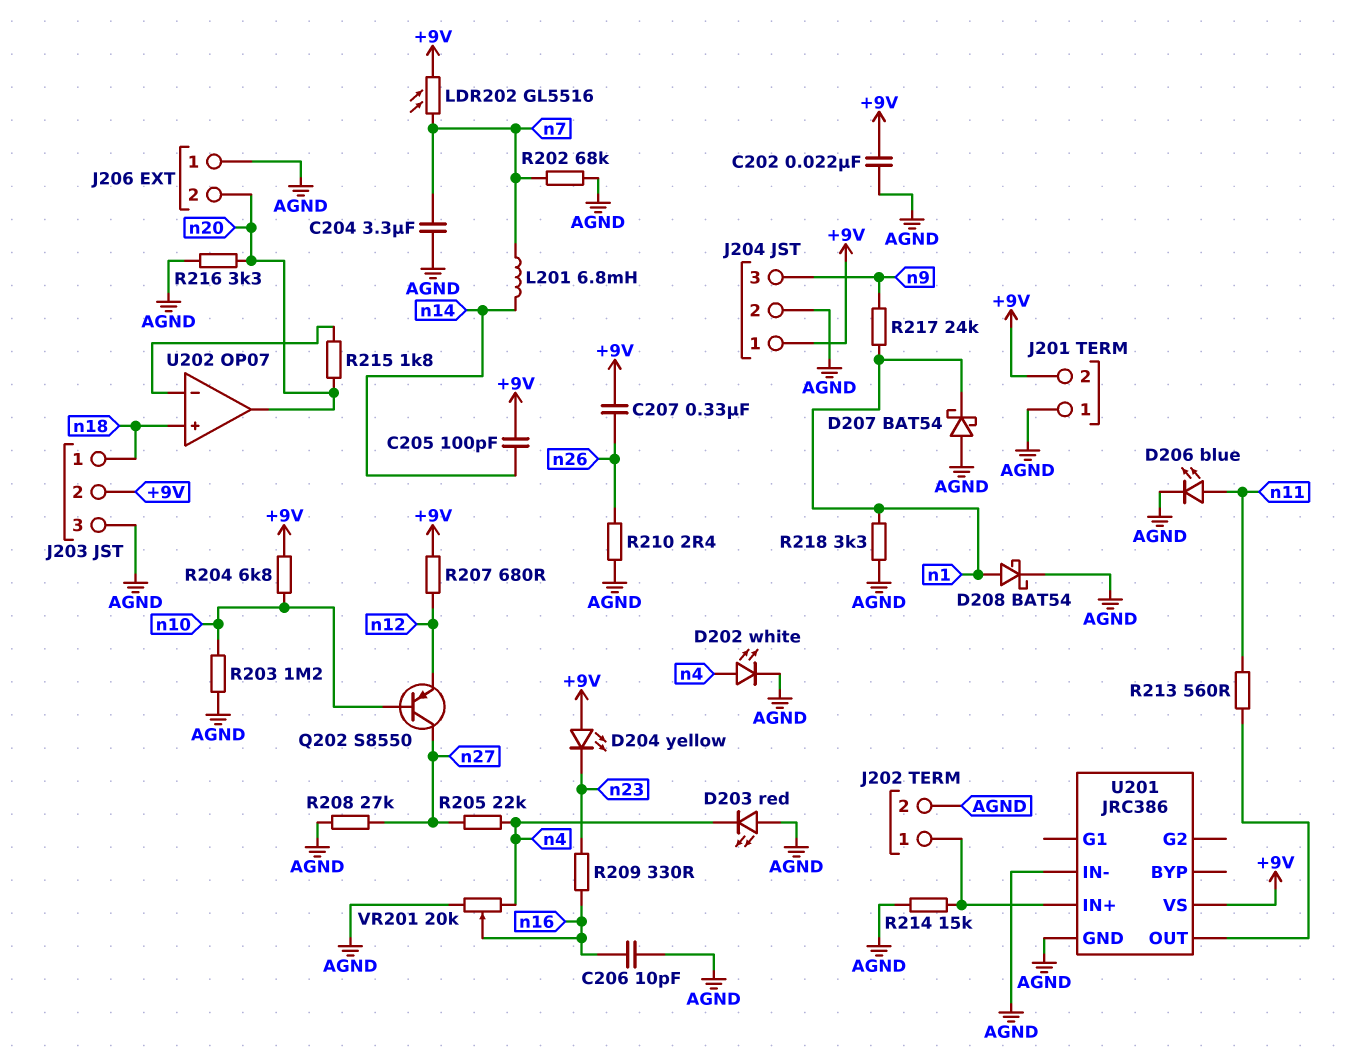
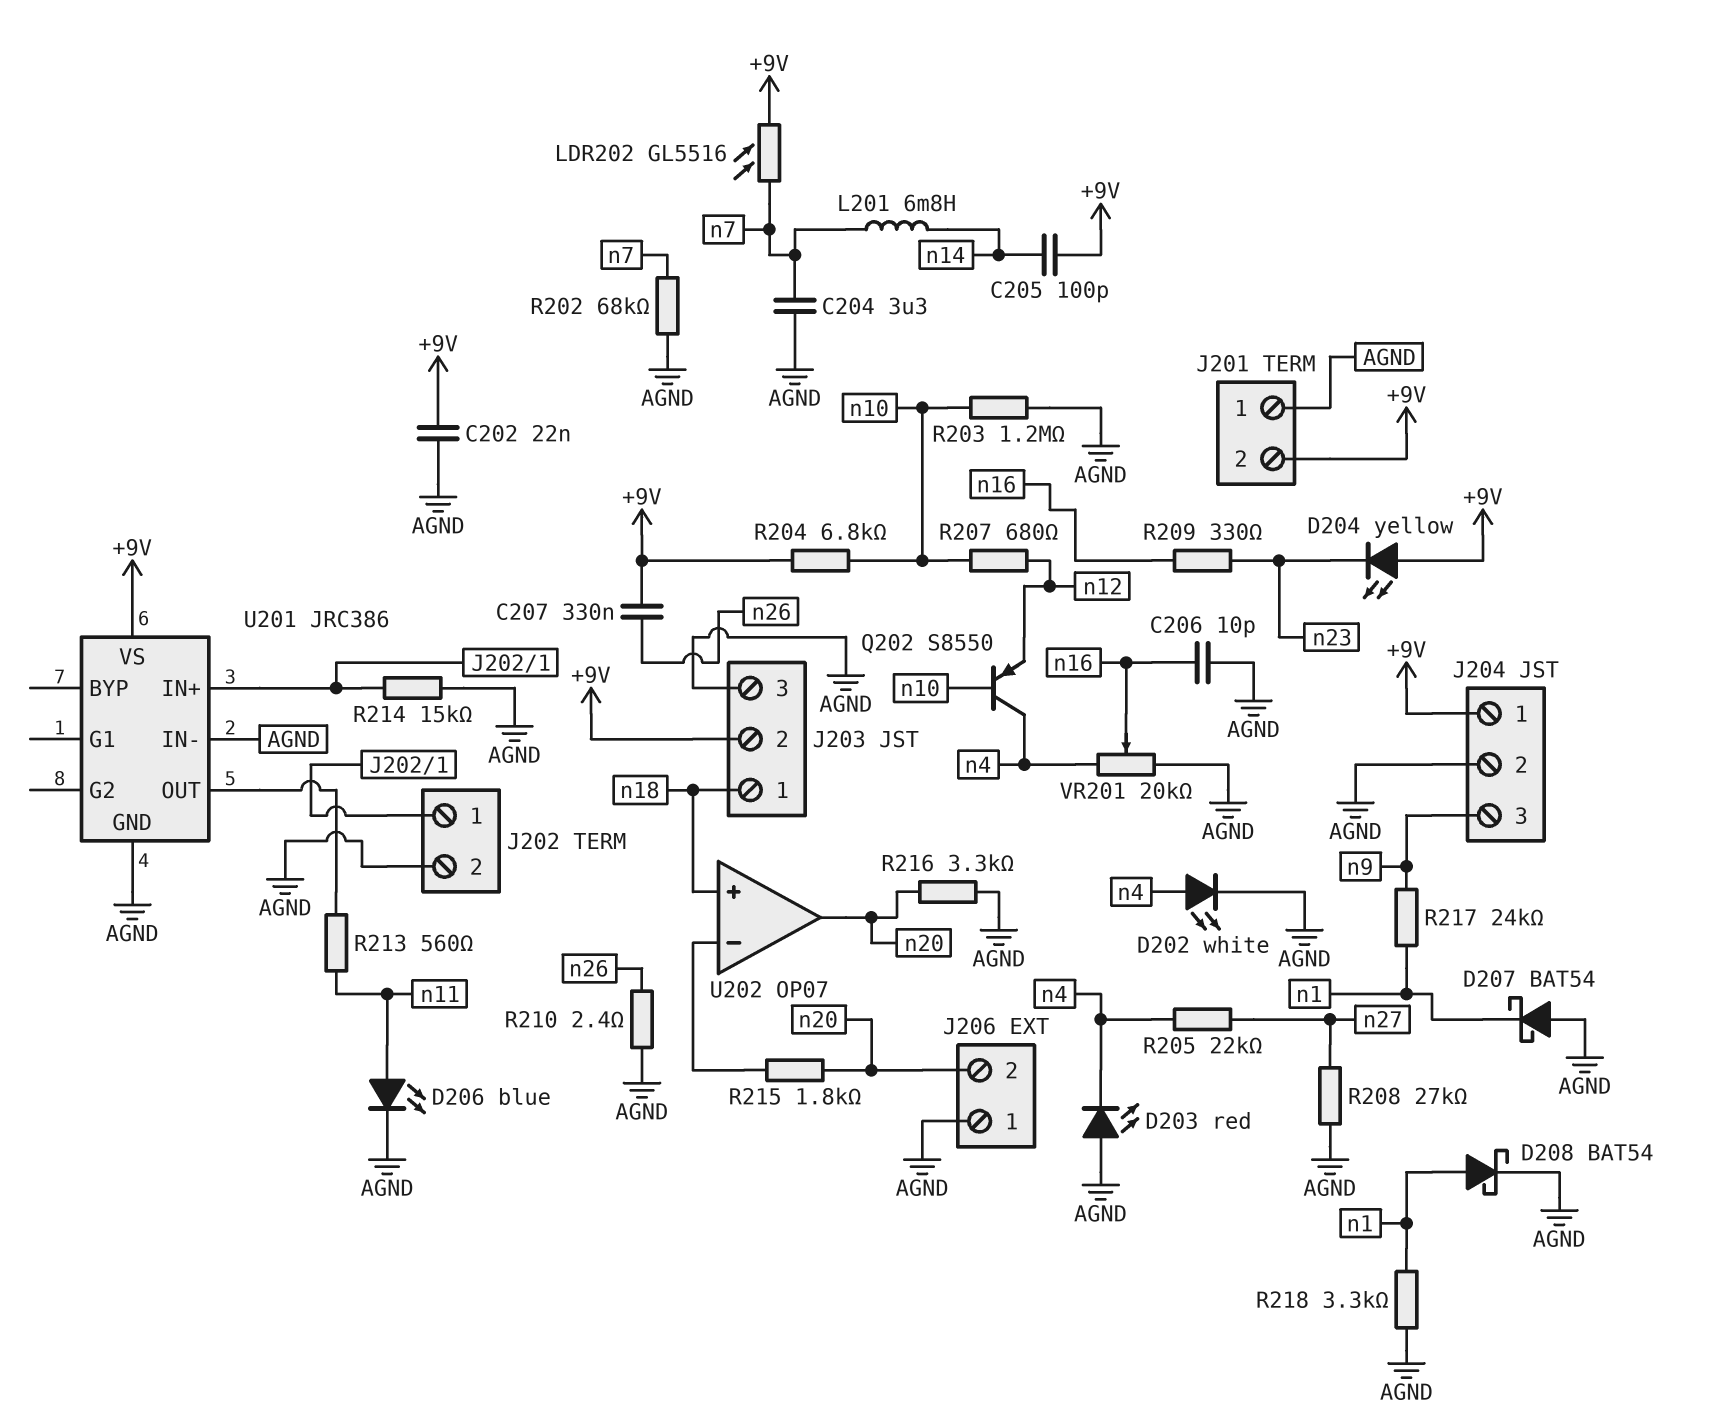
Q202: PNP S8550 (B n10, C n27, E n12) -> PNP S8550 (B n10, C n4, E n12)
R207: 680 (+9V, n12) -> 680 (n10, n12)

